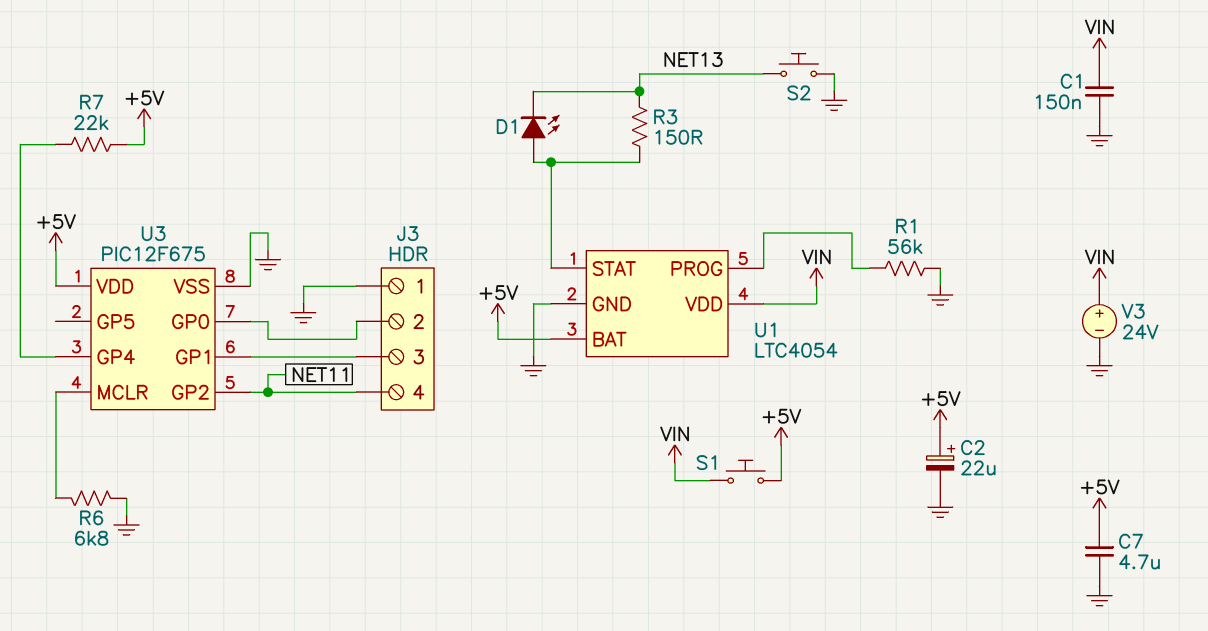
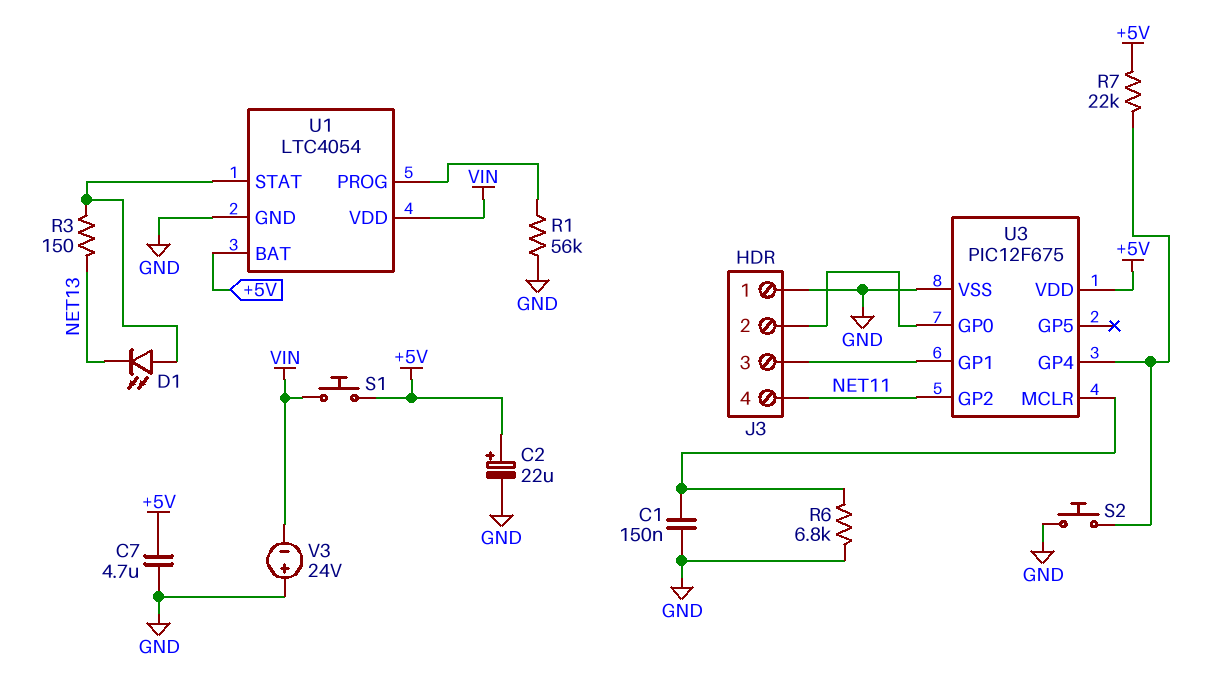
C1: 150nF (GND, VIN) -> 150nF (GND, U3/MCLR)
S2: button (GND, NET13) -> button (GND, U3/GP4)
V3: 24V (plus VIN, minus GND) -> 24V (plus GND, minus VIN)

